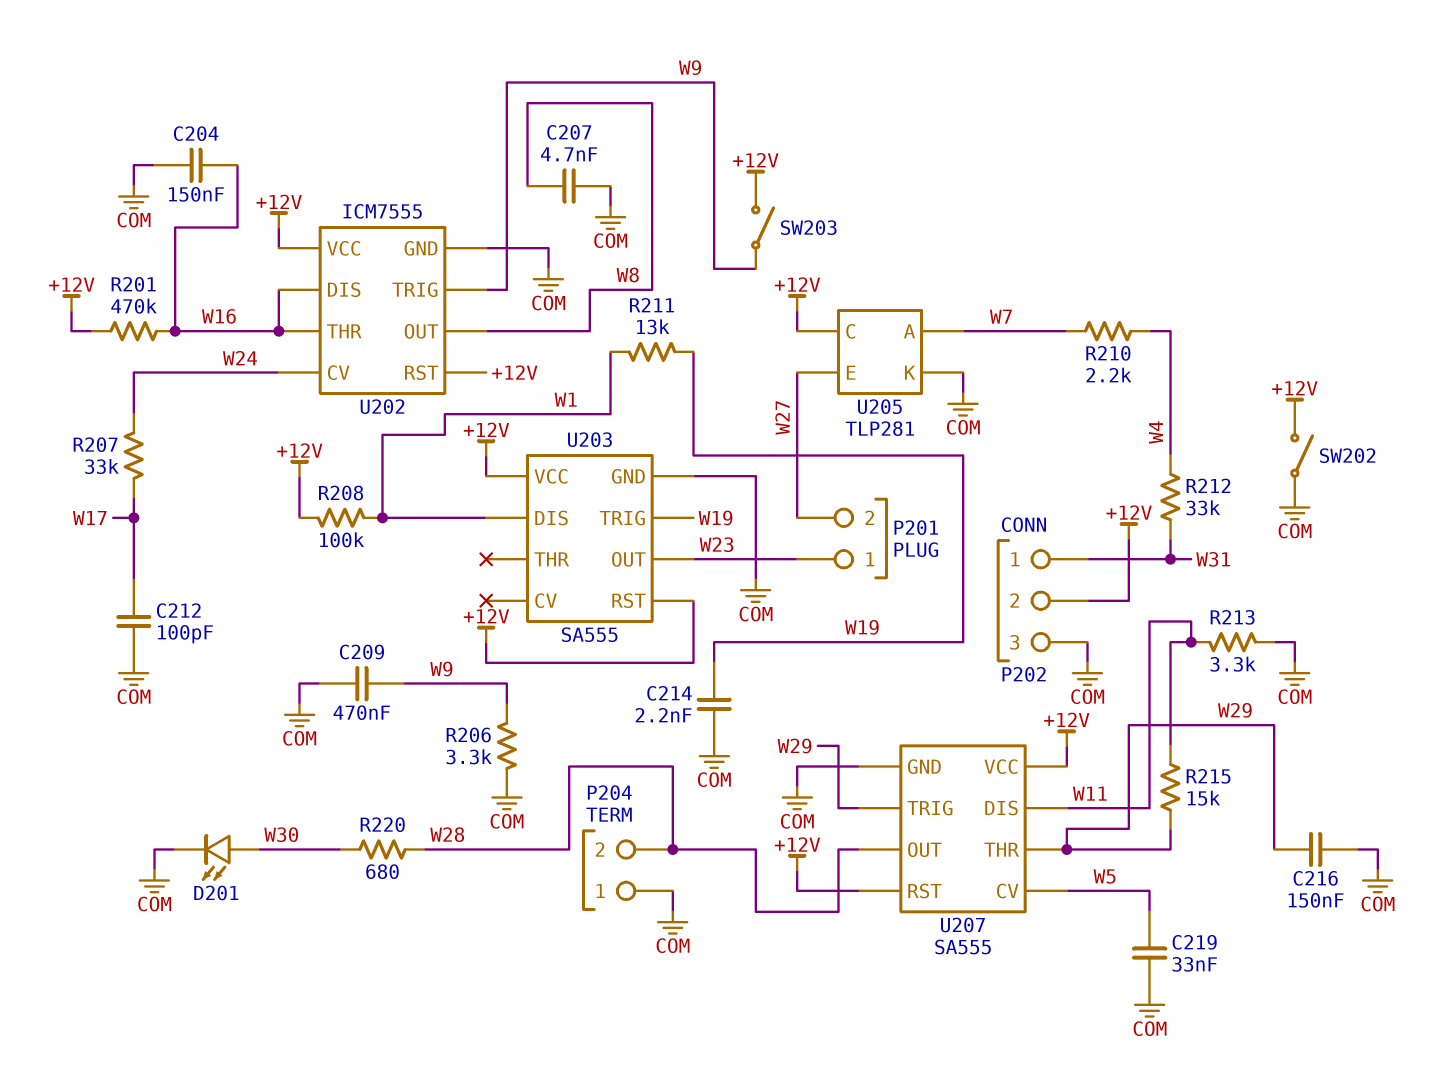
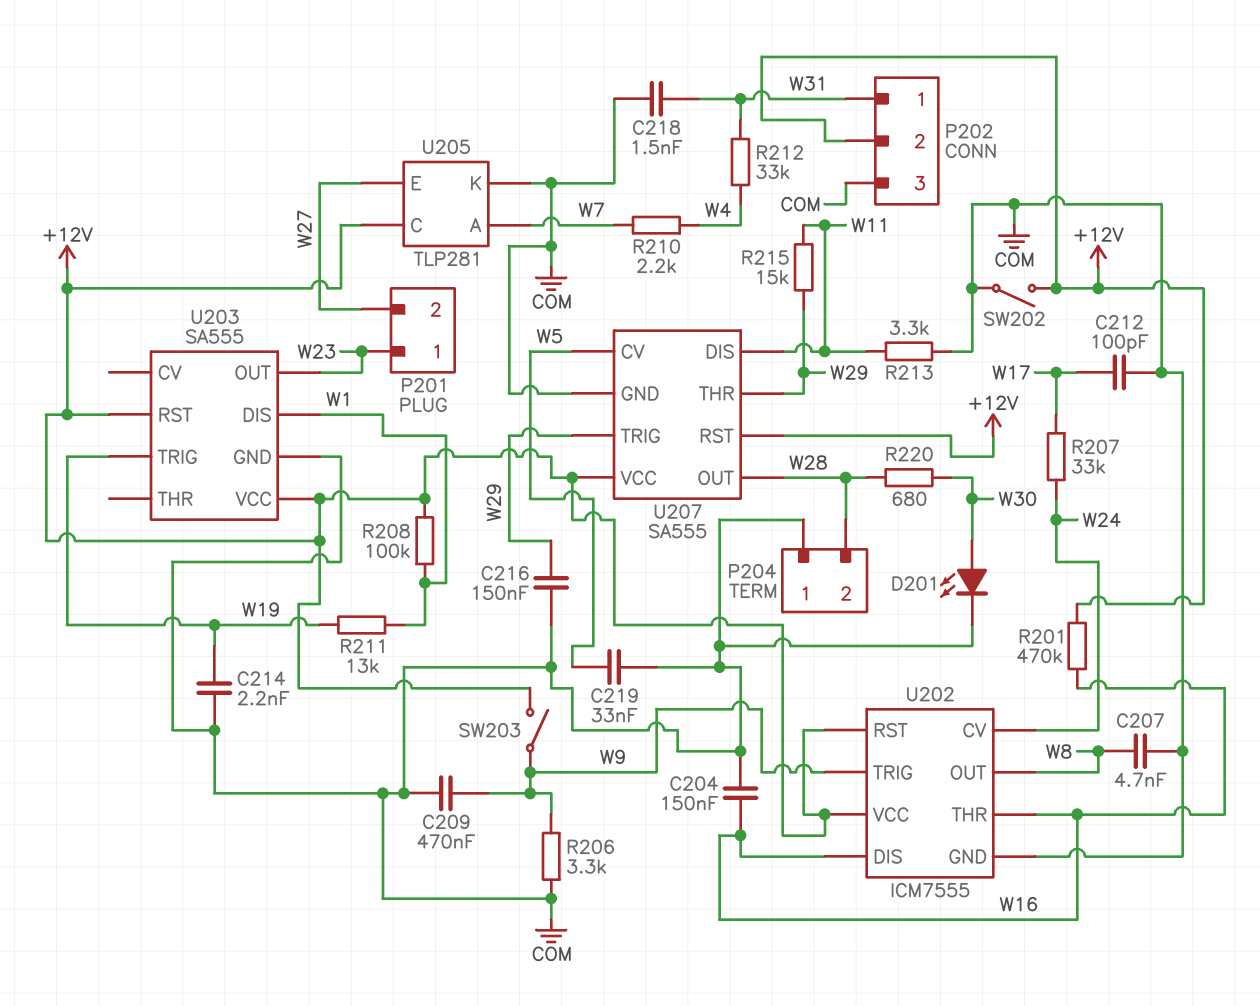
C218: none -> 1.5nF (COM, W31)

